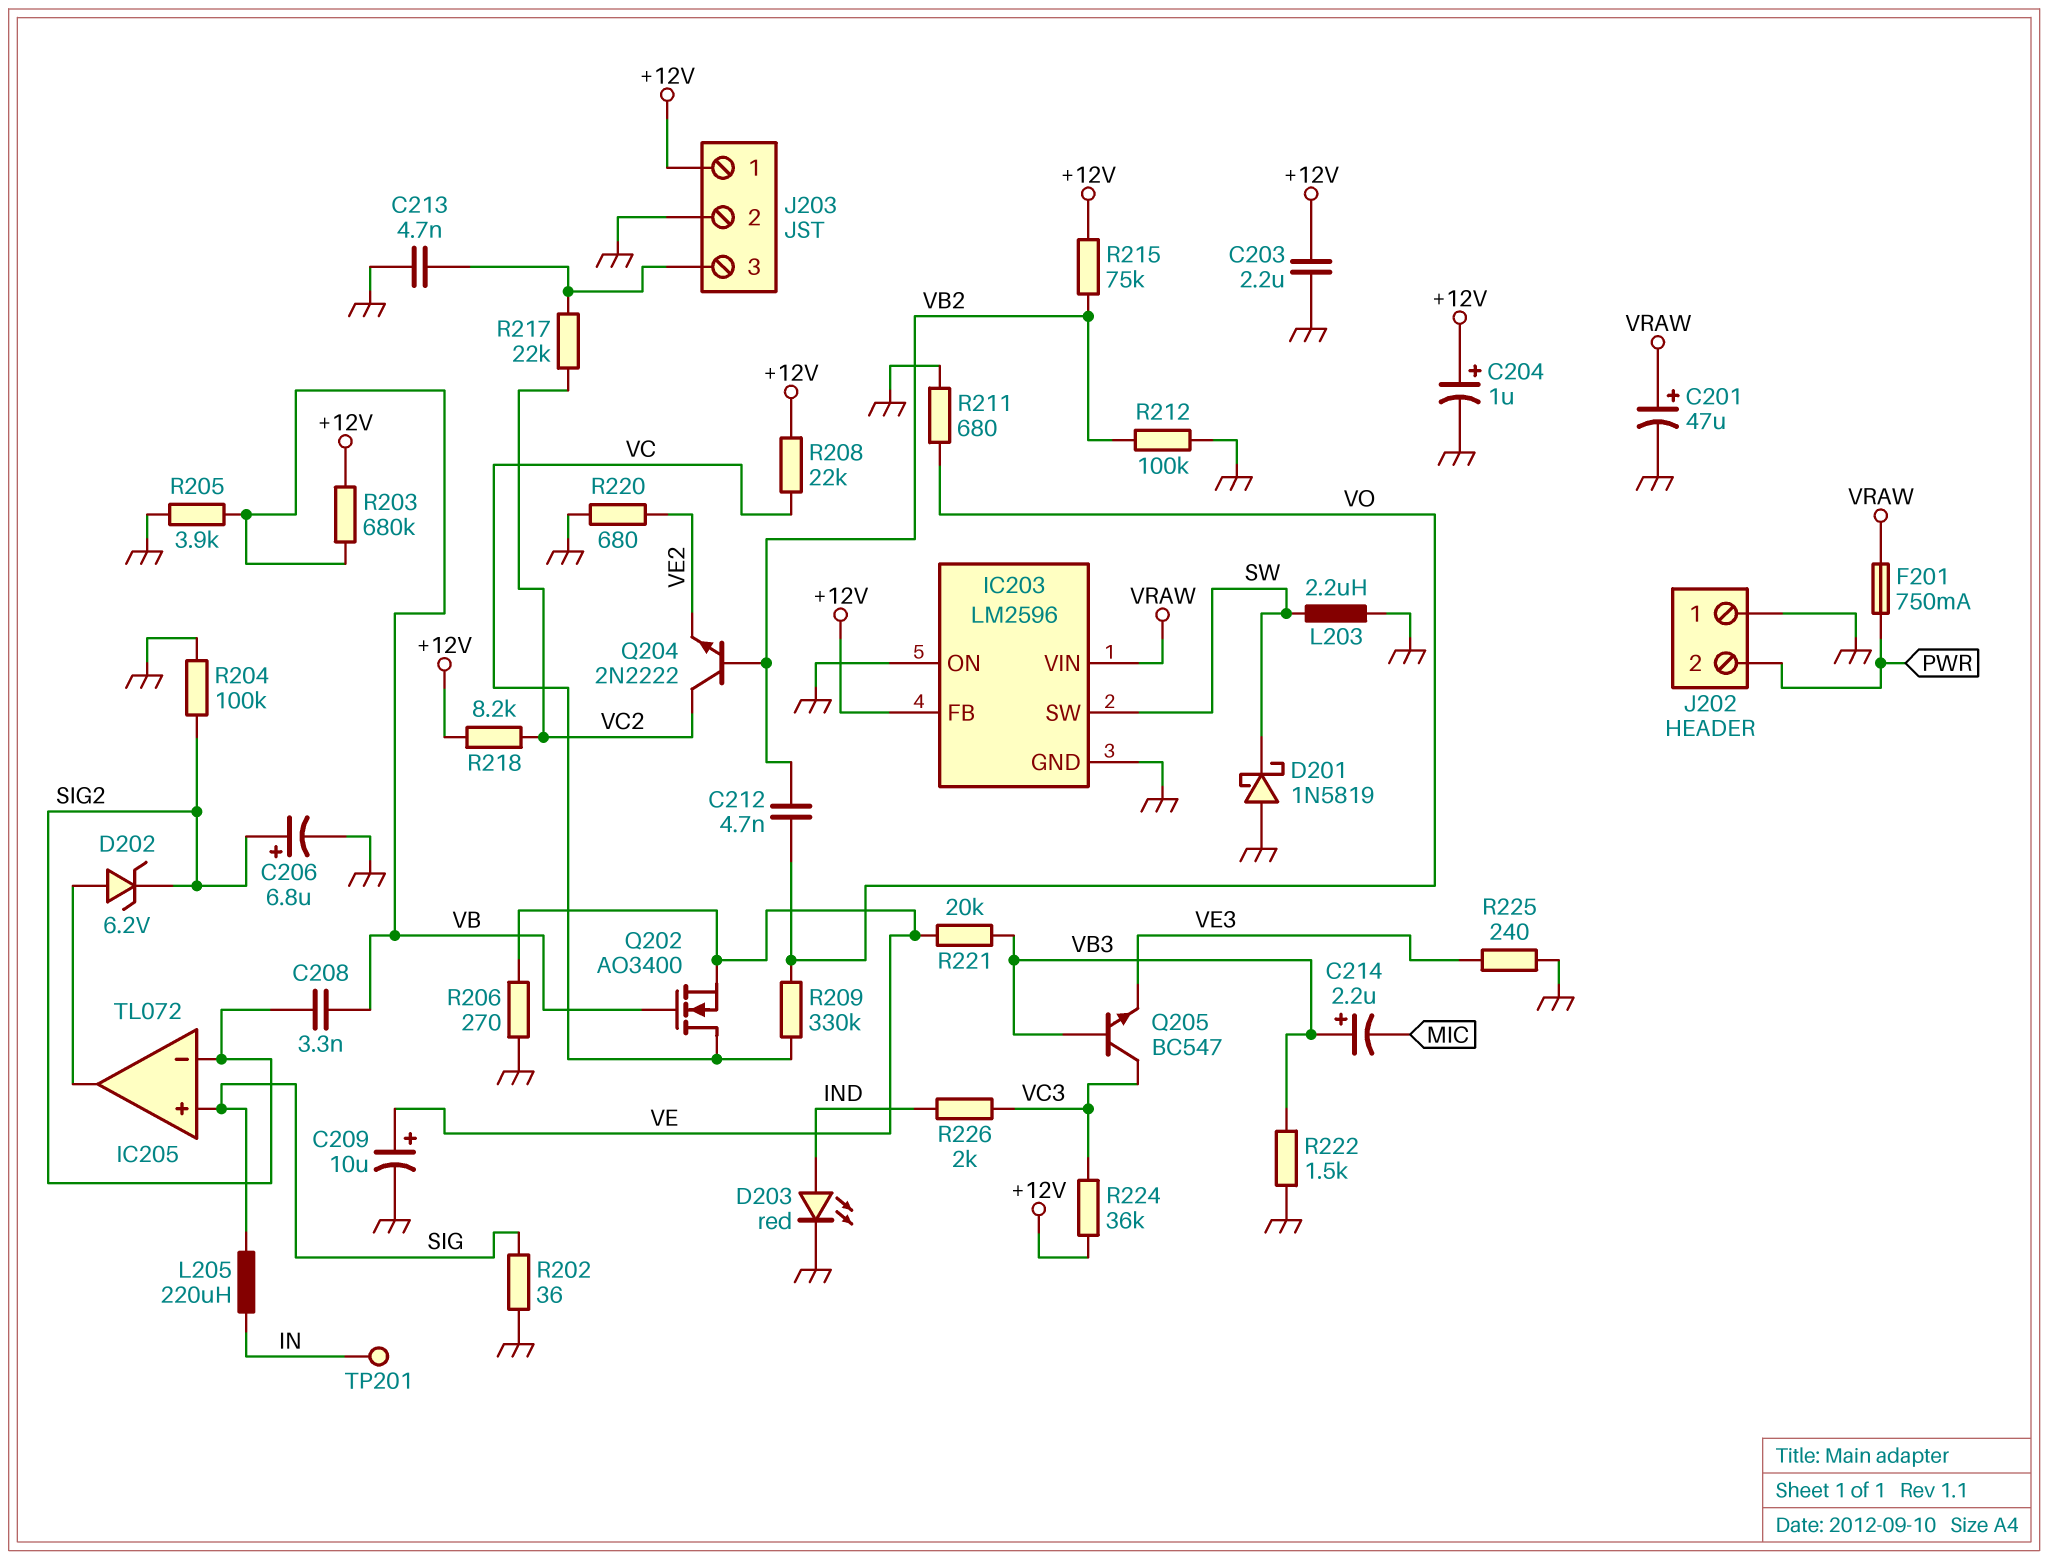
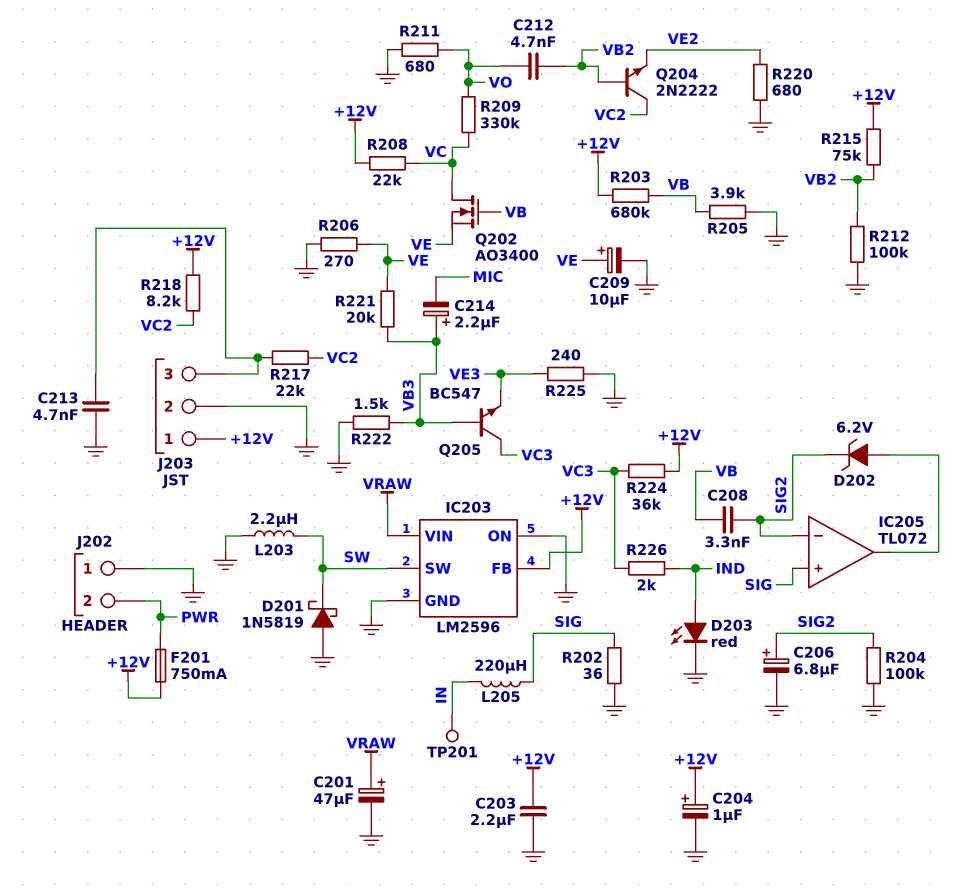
F201: 750mA (PWR, VRAW) -> 750mA (+12V, PWR)

